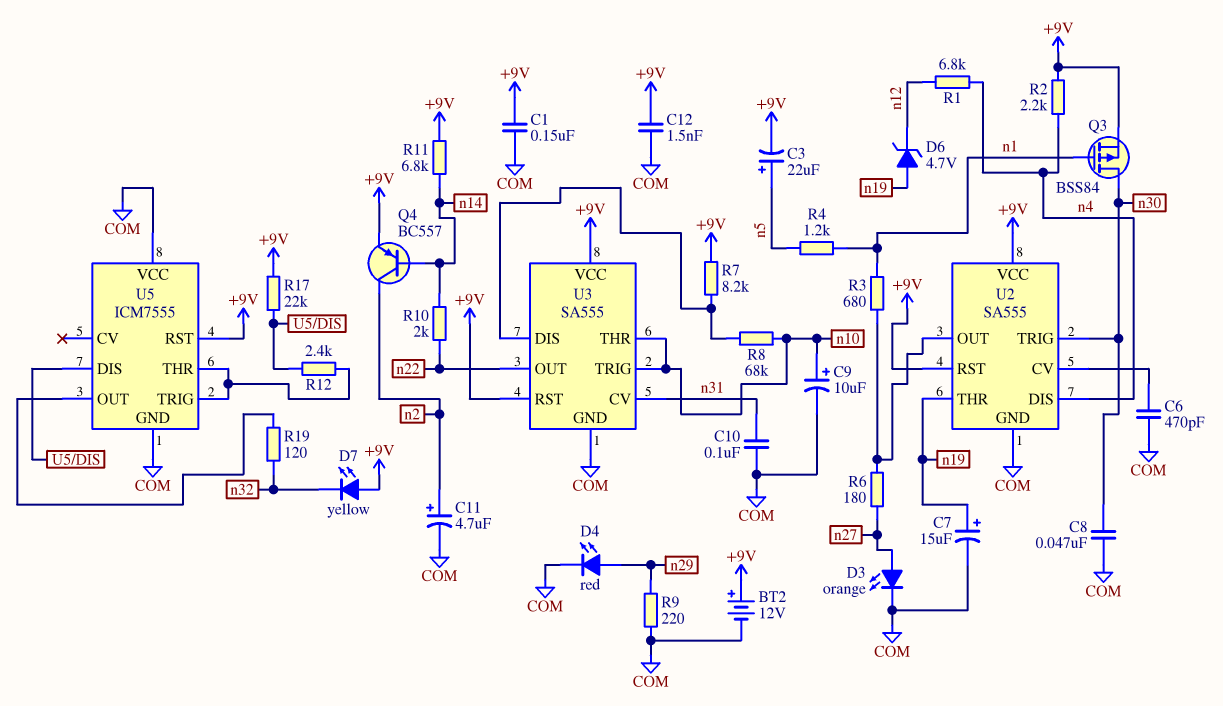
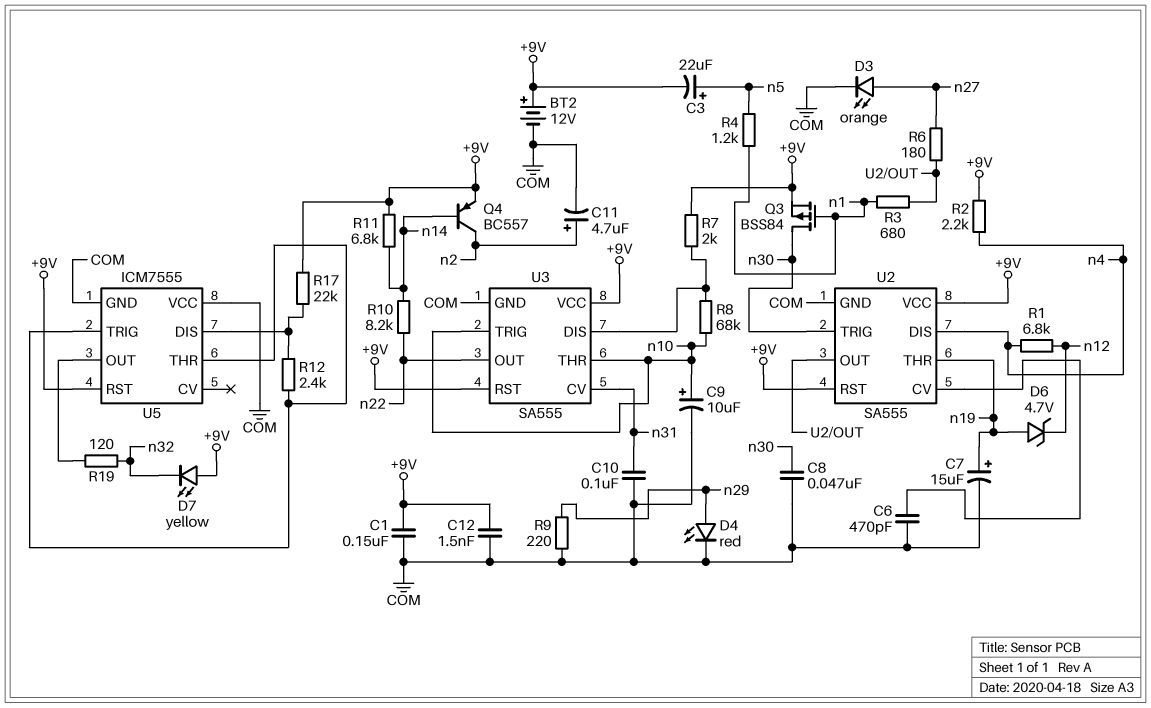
R7: 8.2k (+9V, U3/DIS) -> 2k (+9V, U3/DIS)
R10: 2k (n14, n22) -> 8.2k (n14, n22)

